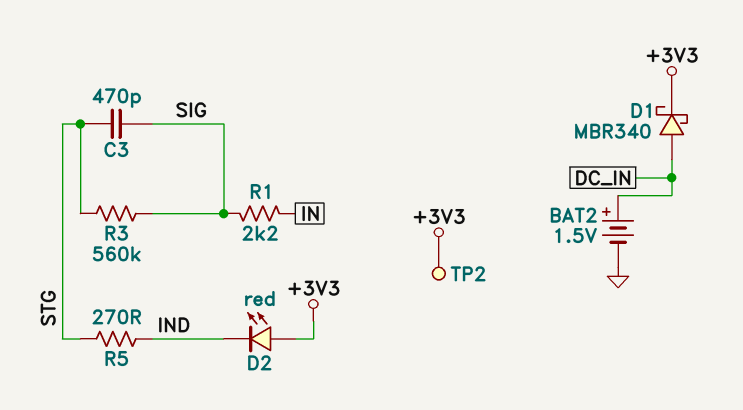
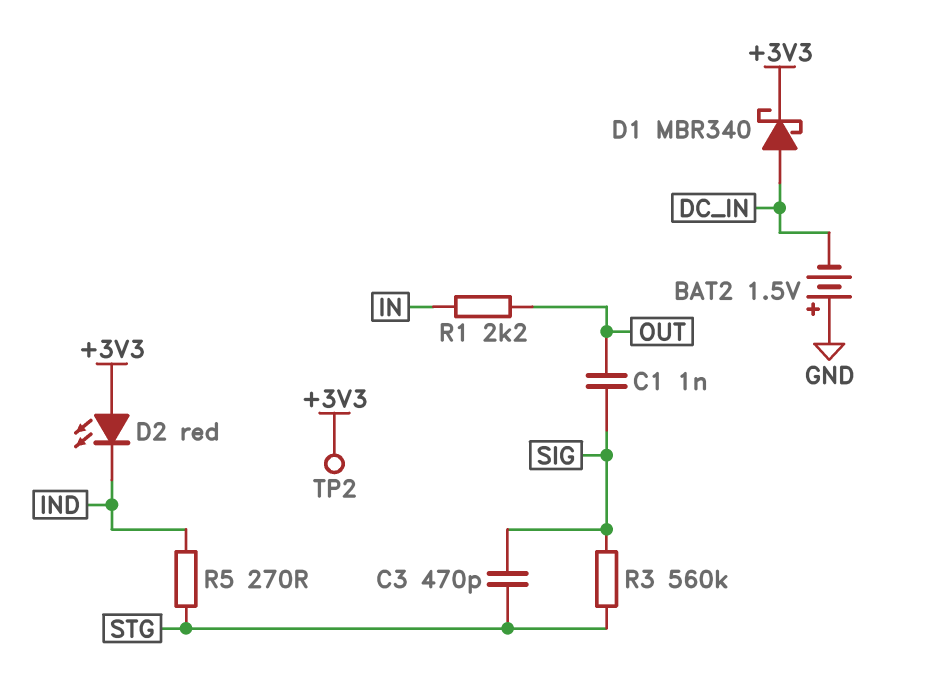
BAT2: 1.5V (plus DC_IN, minus GND) -> 1.5V (plus GND, minus DC_IN)
C1: none -> 1nF (OUT, SIG)
R1: 2.2k (IN, SIG) -> 2.2k (IN, OUT)

